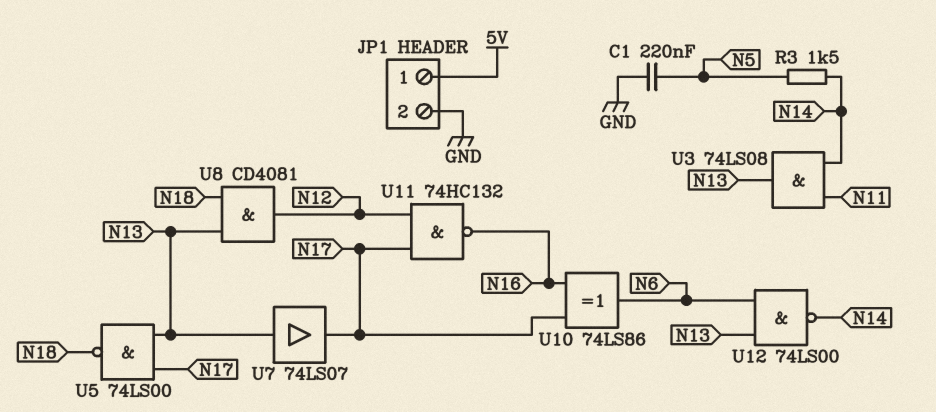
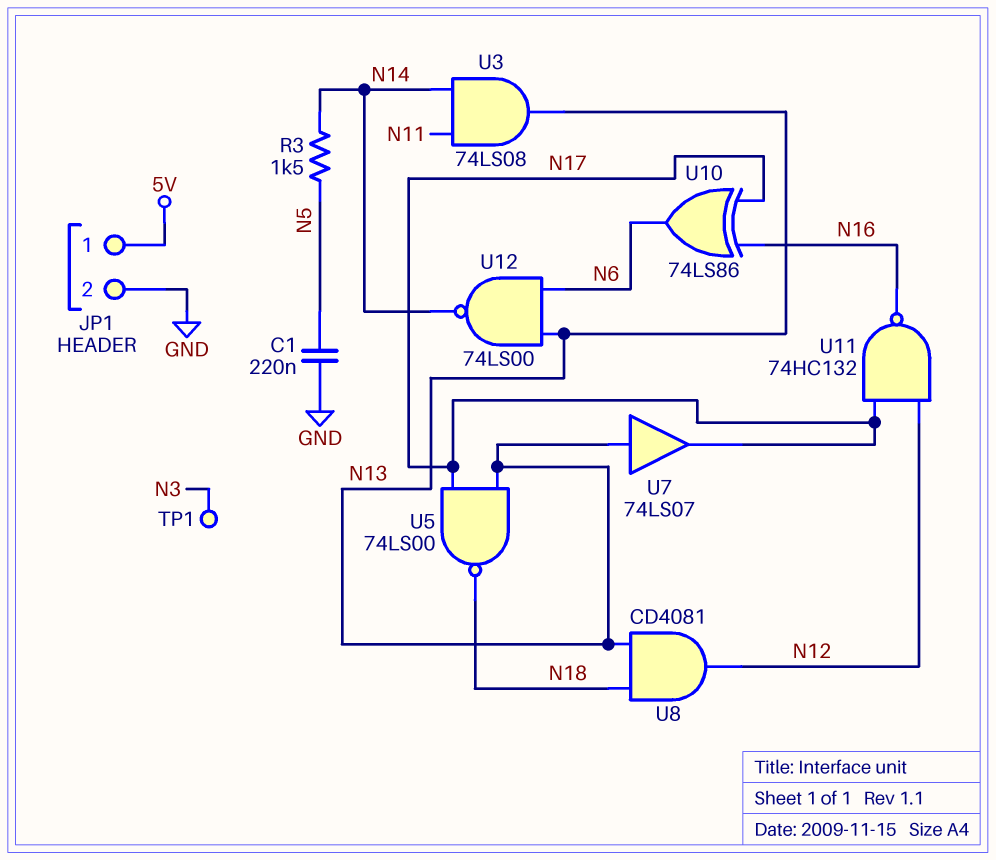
TP1: none -> test point (N3)

